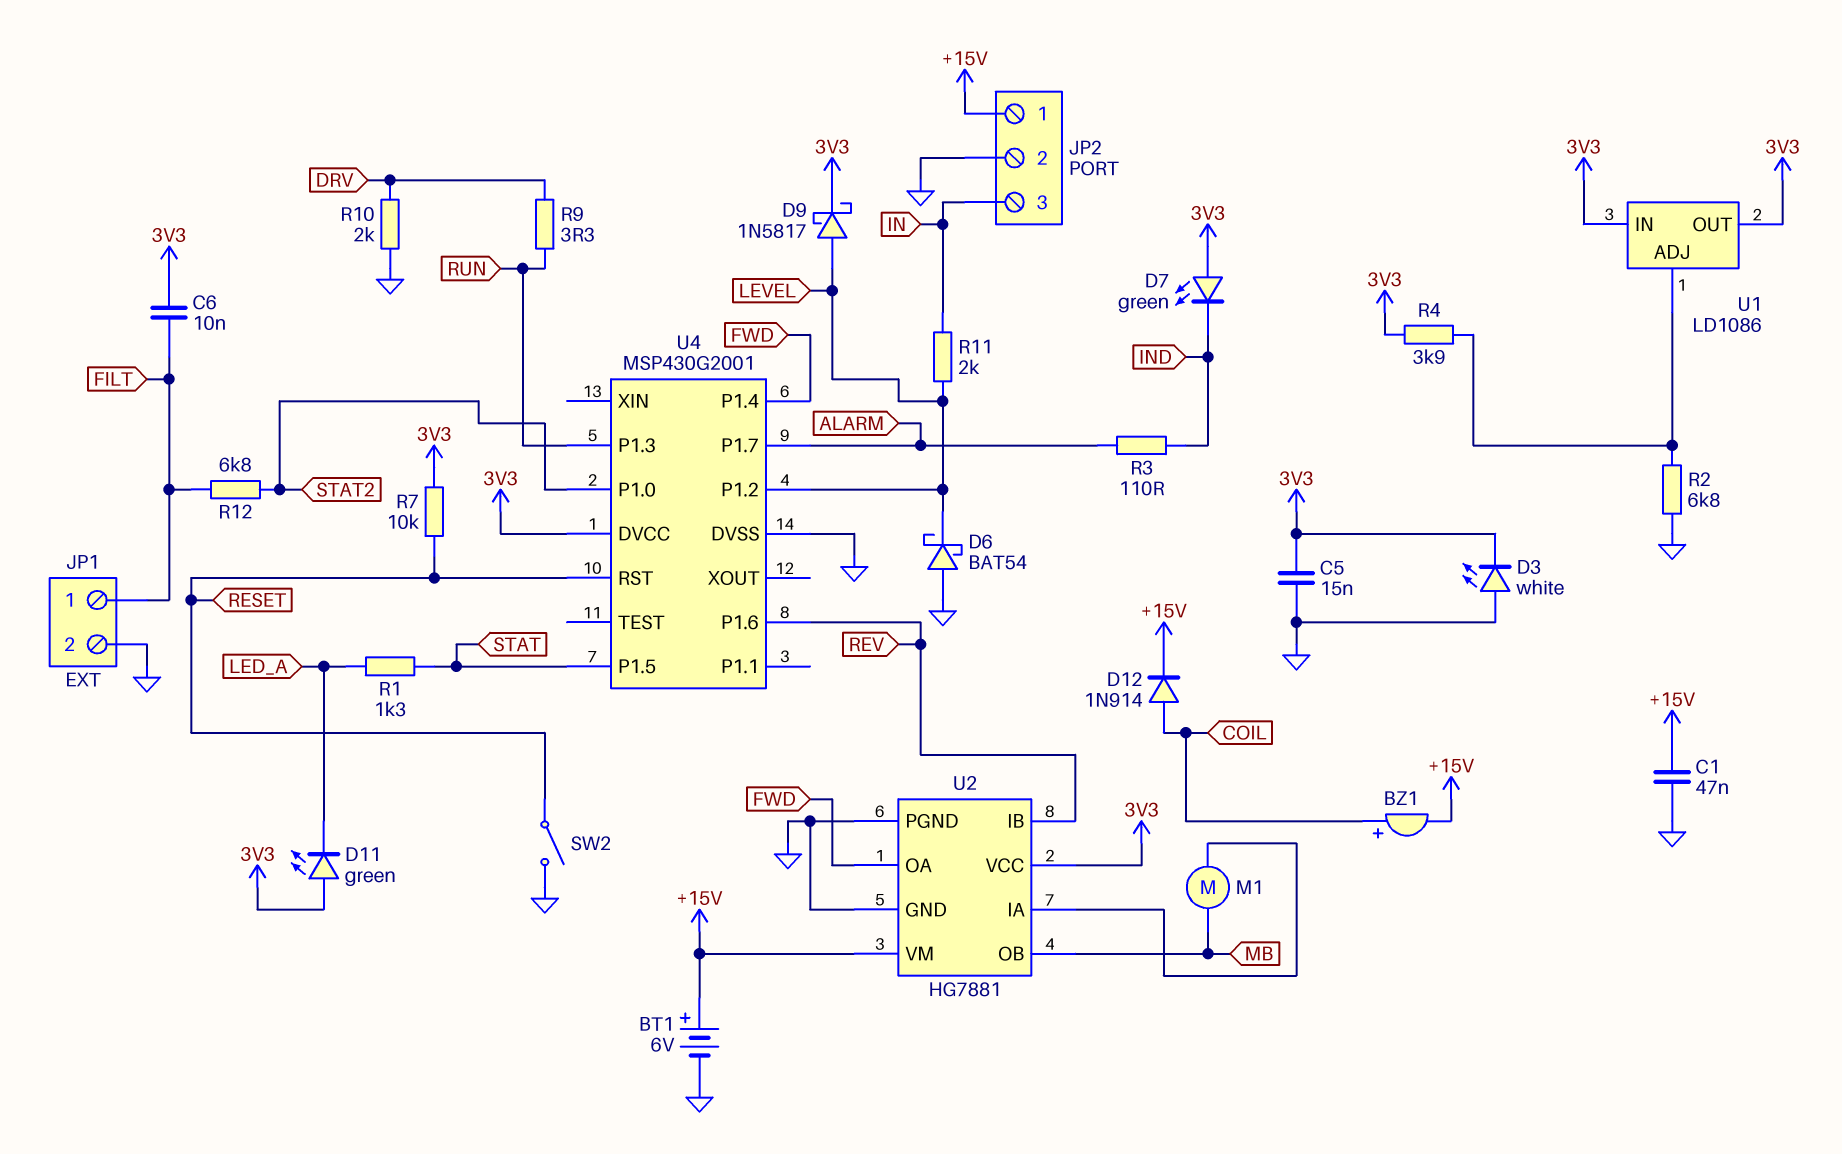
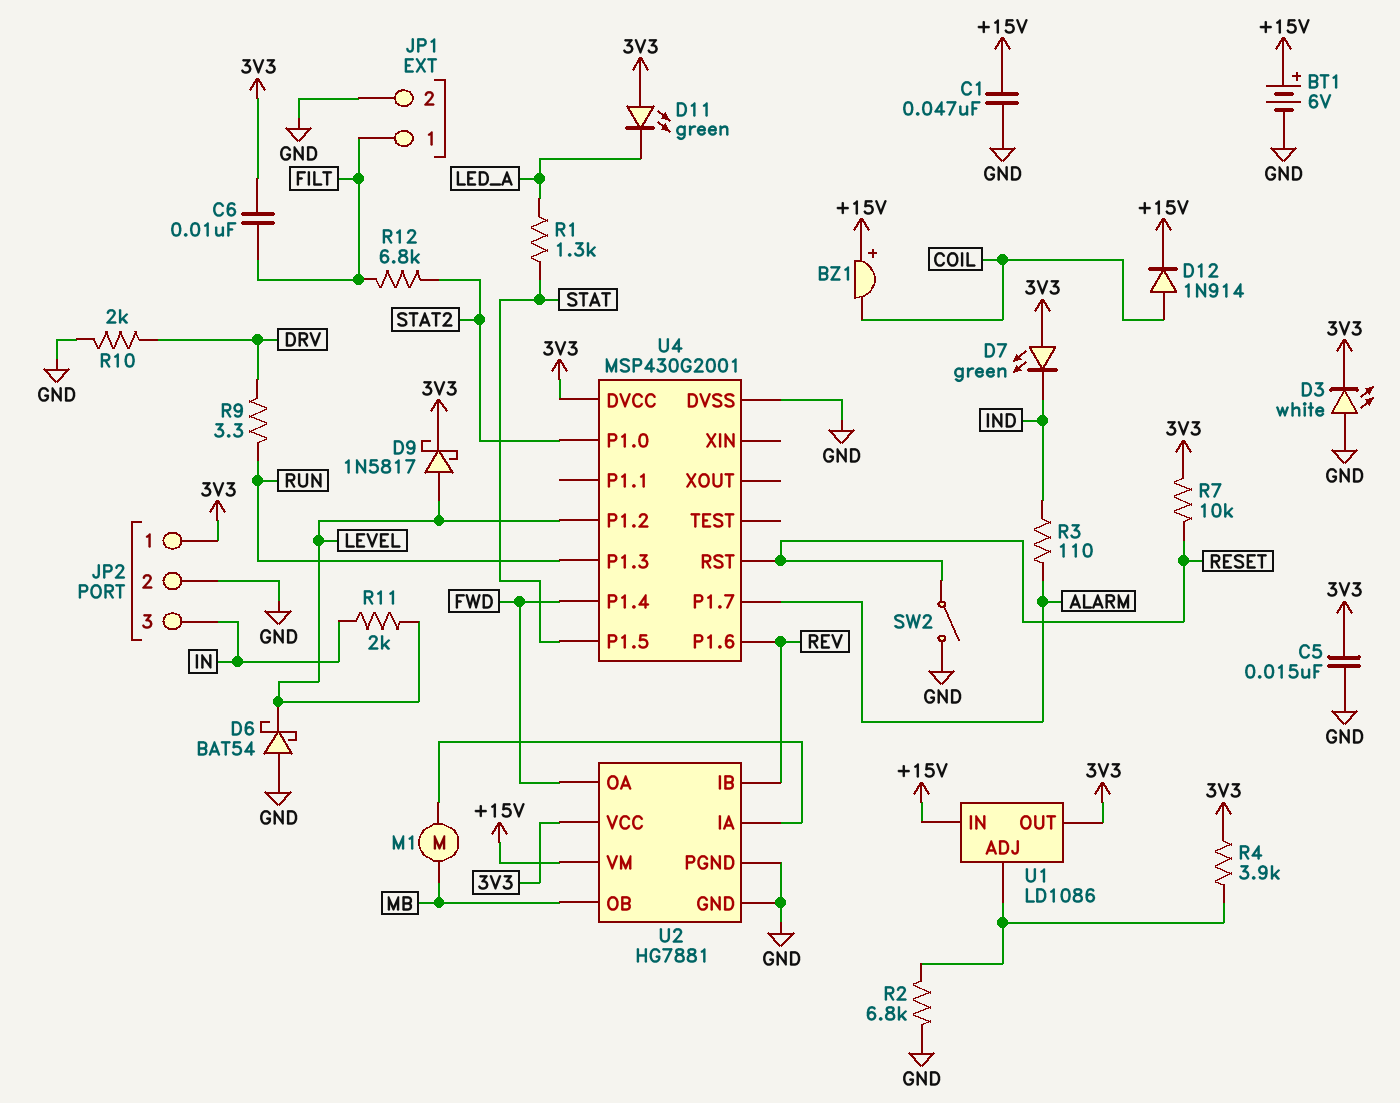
BZ1: buzzer (plus COIL, minus +15V) -> buzzer (plus +15V, minus COIL)
JP2 pin 1: +15V -> 3V3
U1 pin IN: 3V3 -> +15V

